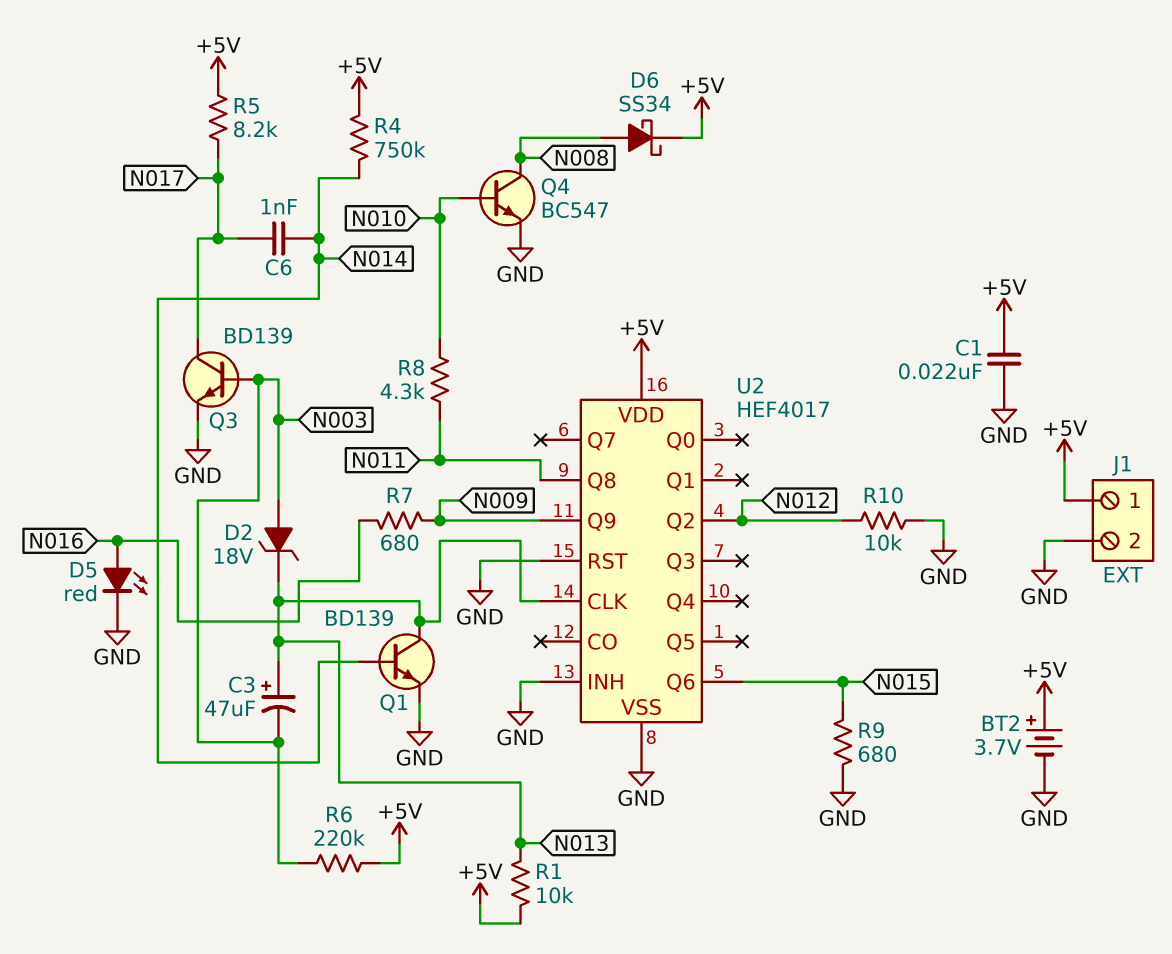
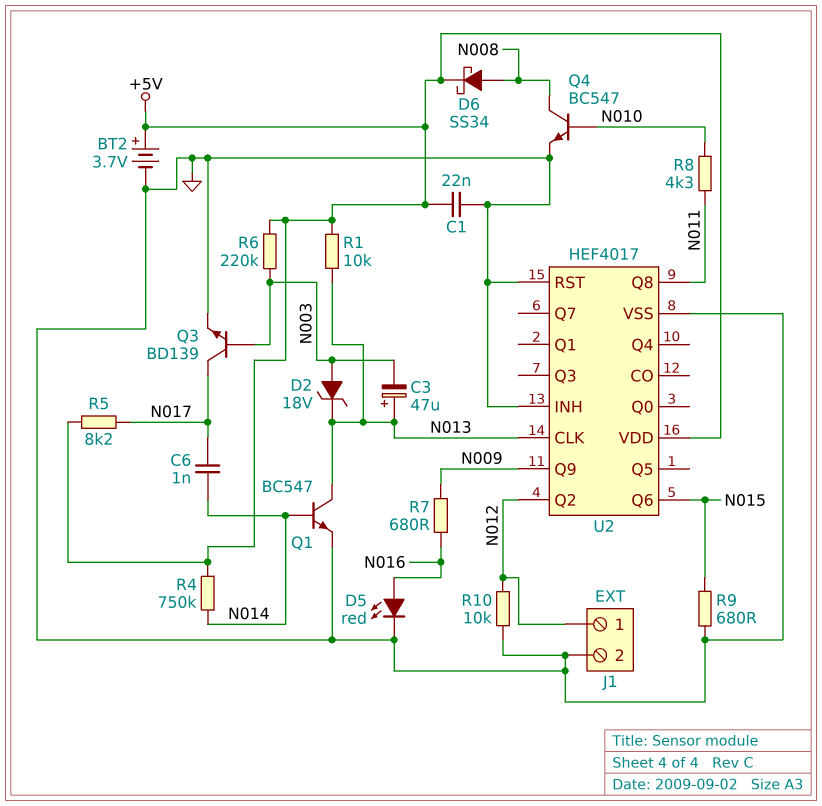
J1 pin 1: +5V -> N012
Q1: NPN BD139 (B N014, C N013, E GND) -> NPN BC547 (B N014, C N013, E GND)

